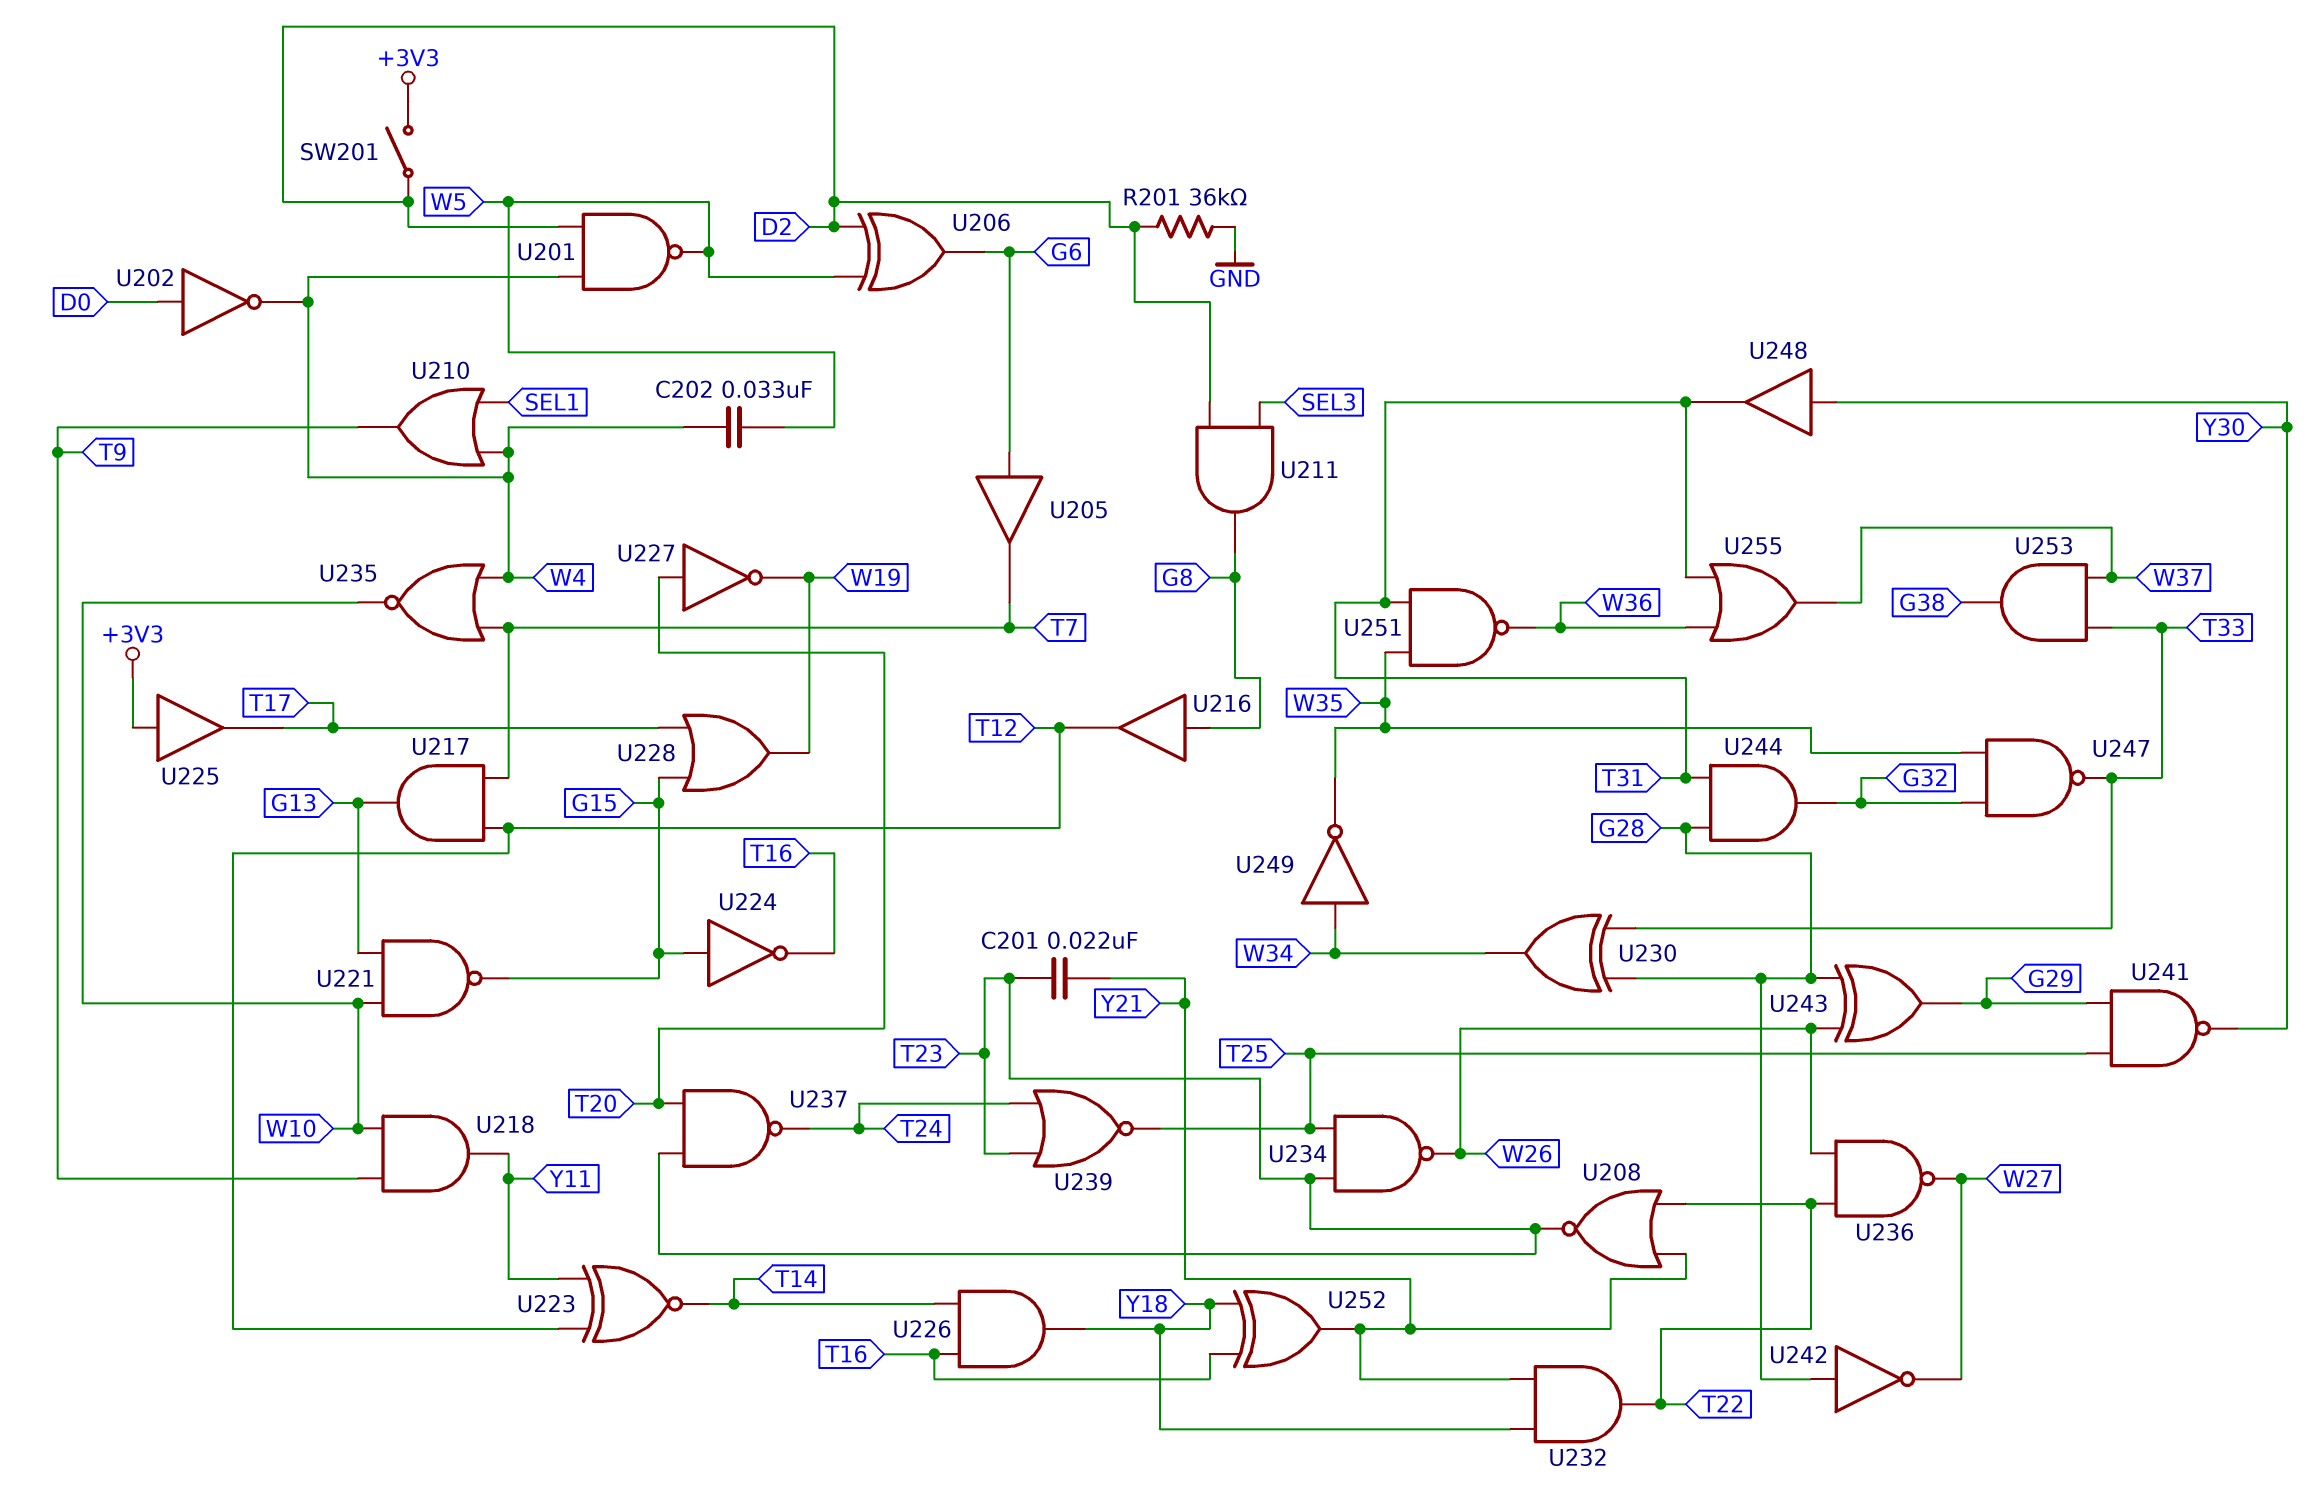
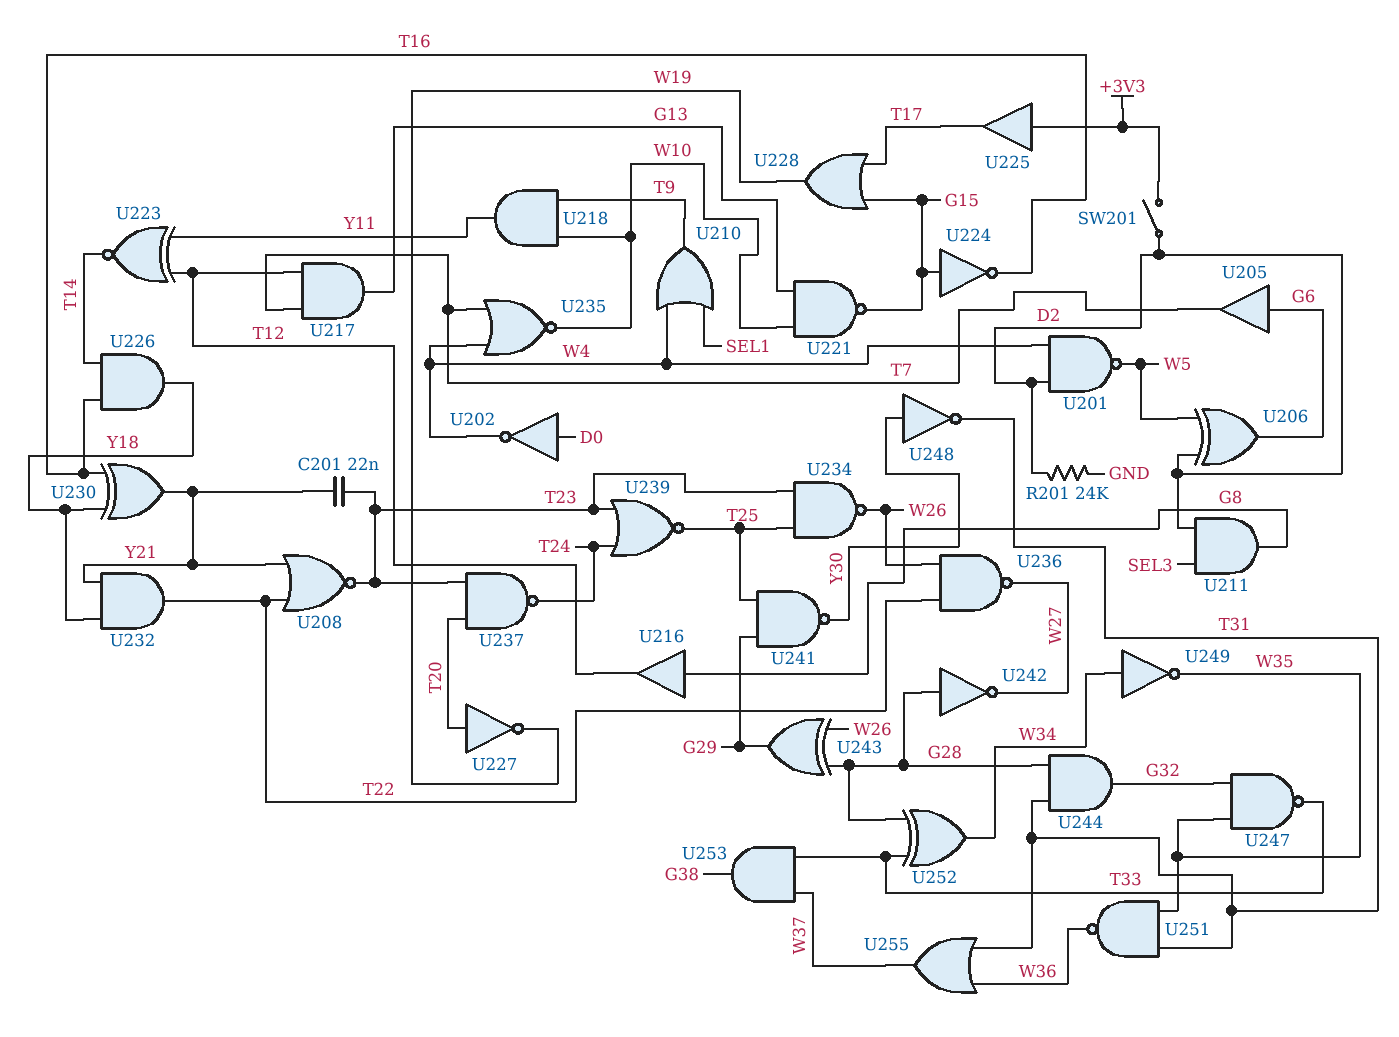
C202: 33nF (W4, W5) -> none
R201: 36k (D2, GND) -> 24k (D2, GND)
U230: XOR (in G28, in T33, out W34) -> XOR (in T16, in Y18, out Y21)
U248: buffer (in Y30, out T31) -> NOT (in Y30, out T31)
U252: XOR (in T16, in Y18, out Y21) -> XOR (in G28, in T33, out W34)

